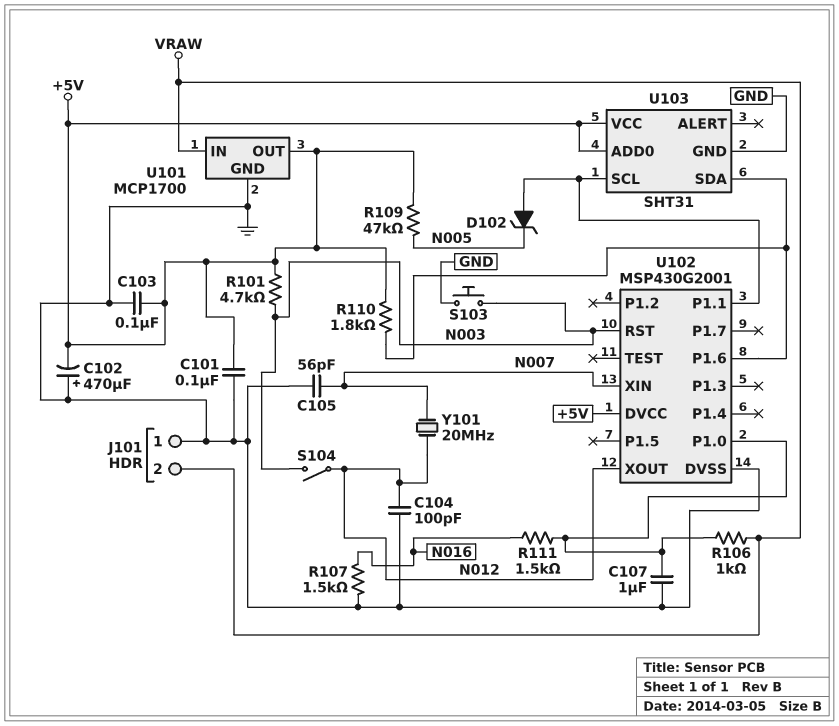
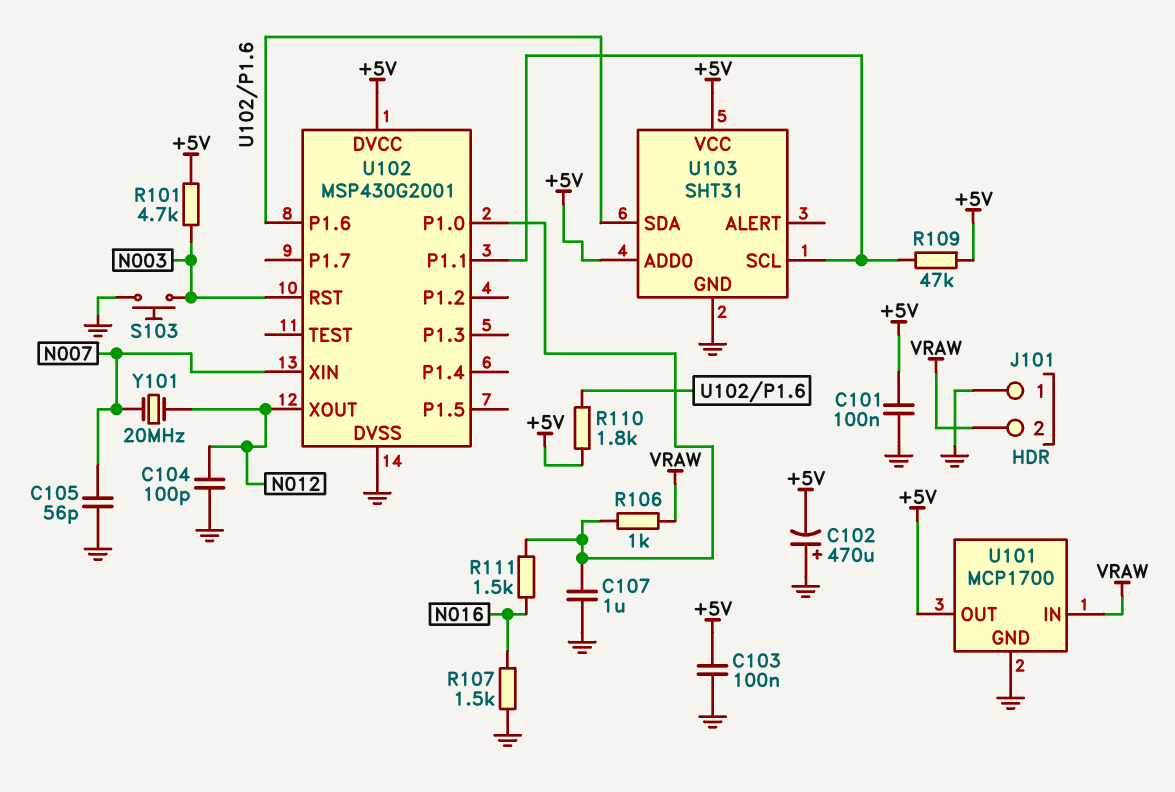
D102: zener (A U102/P1.1, K N005) -> none
R109: 47k (+5V, N005) -> 47k (+5V, U102/P1.1)
S104: switch (N003, N012) -> none

